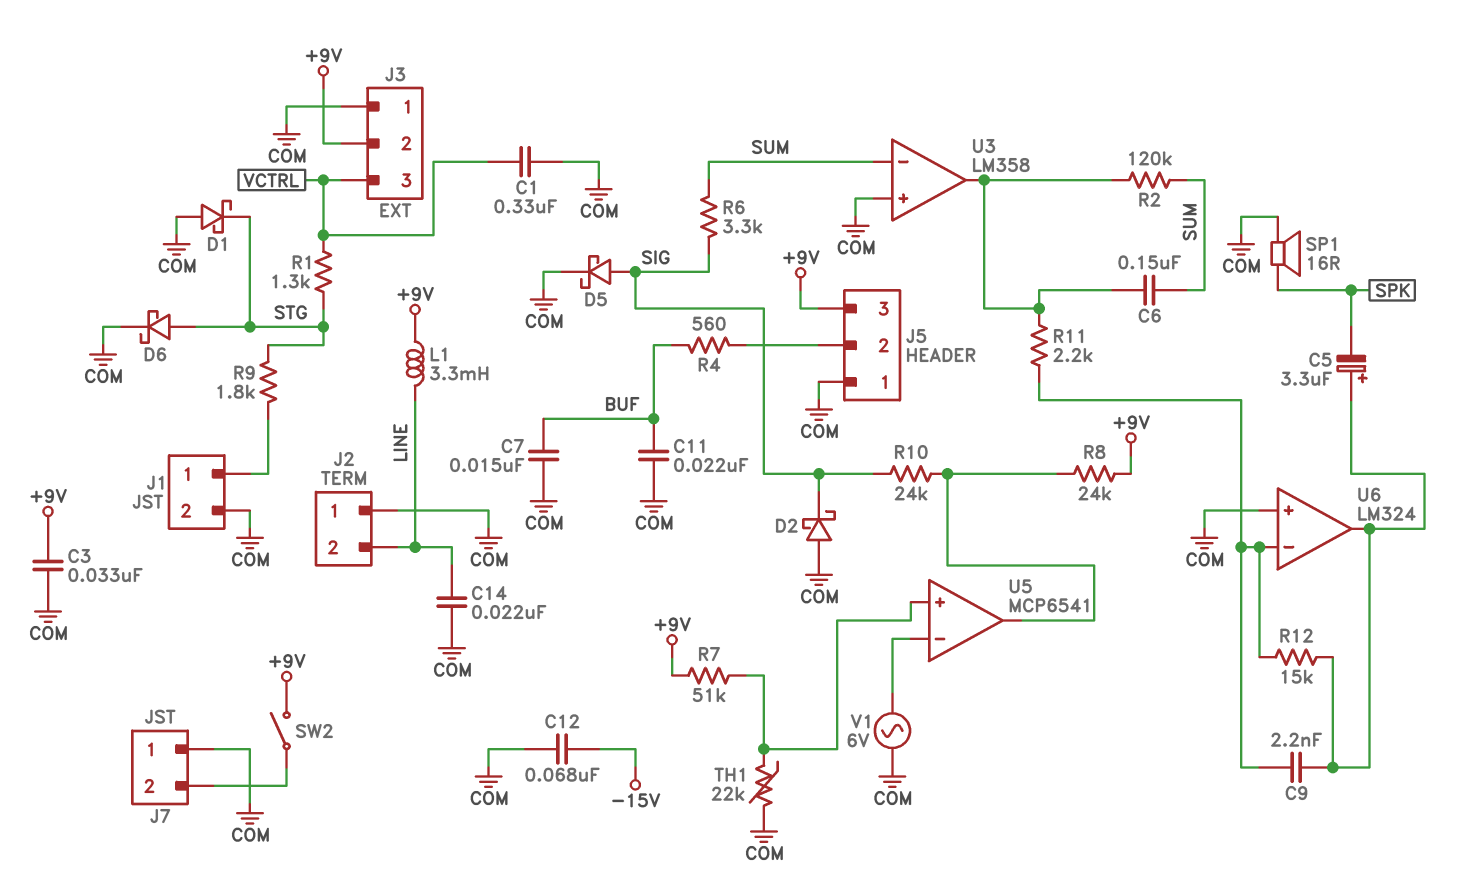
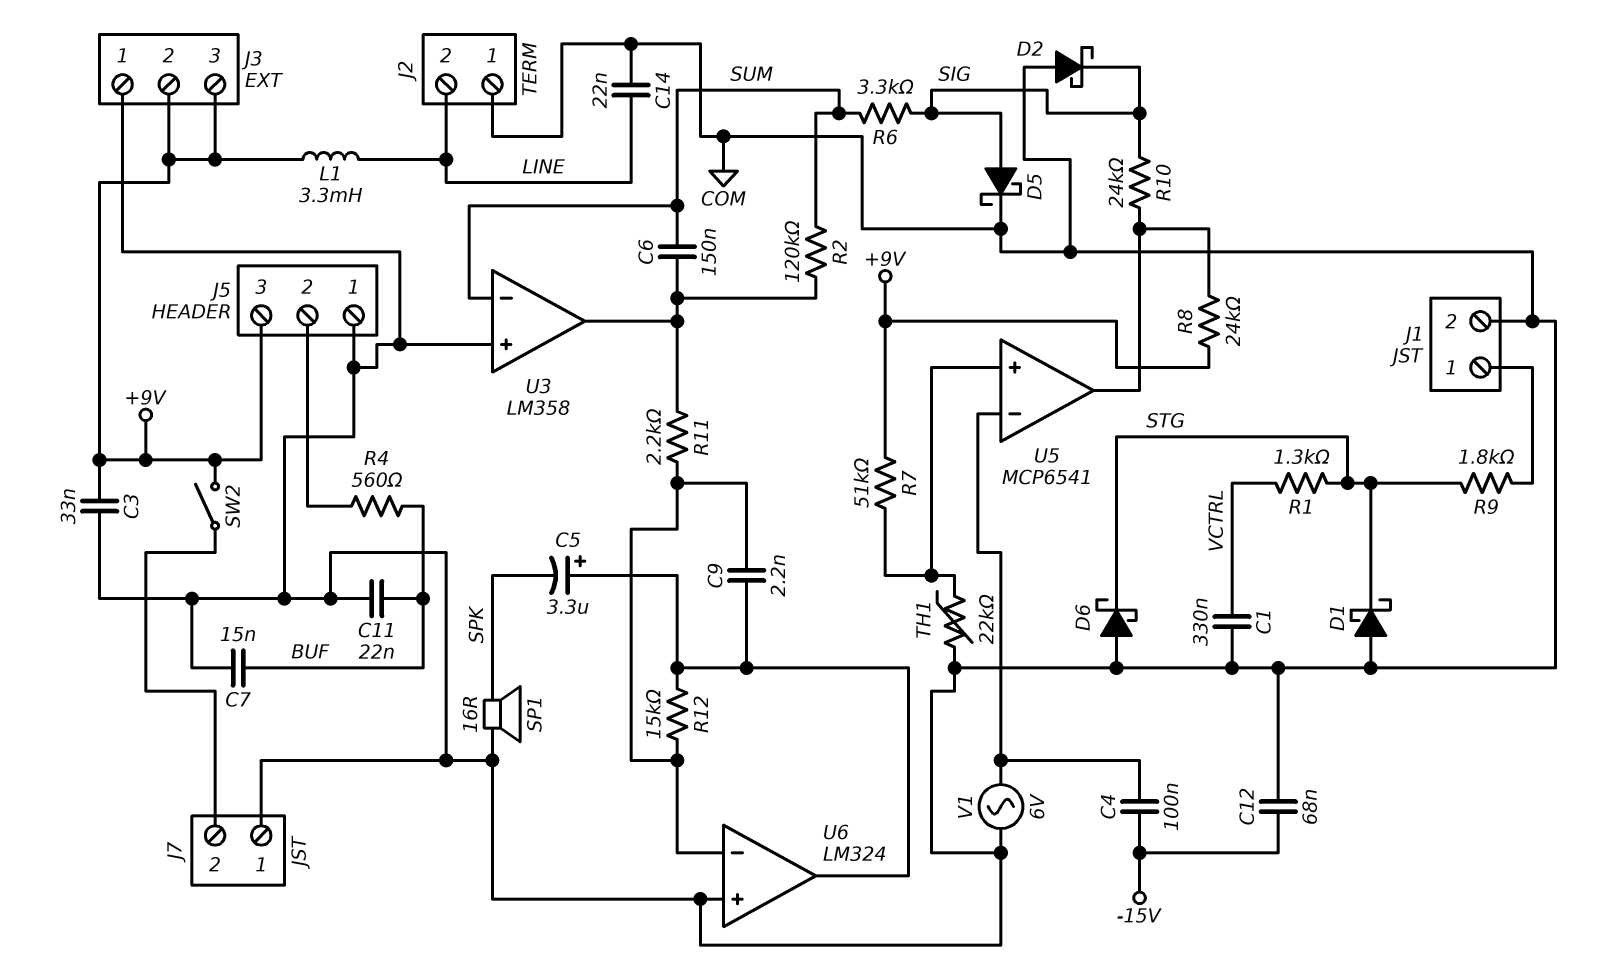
C4: none -> 100nF (-15V, U5/in-)
D6: schottky (A STG, K COM) -> schottky (A COM, K STG)
J3 pin 3: VCTRL -> +9V

